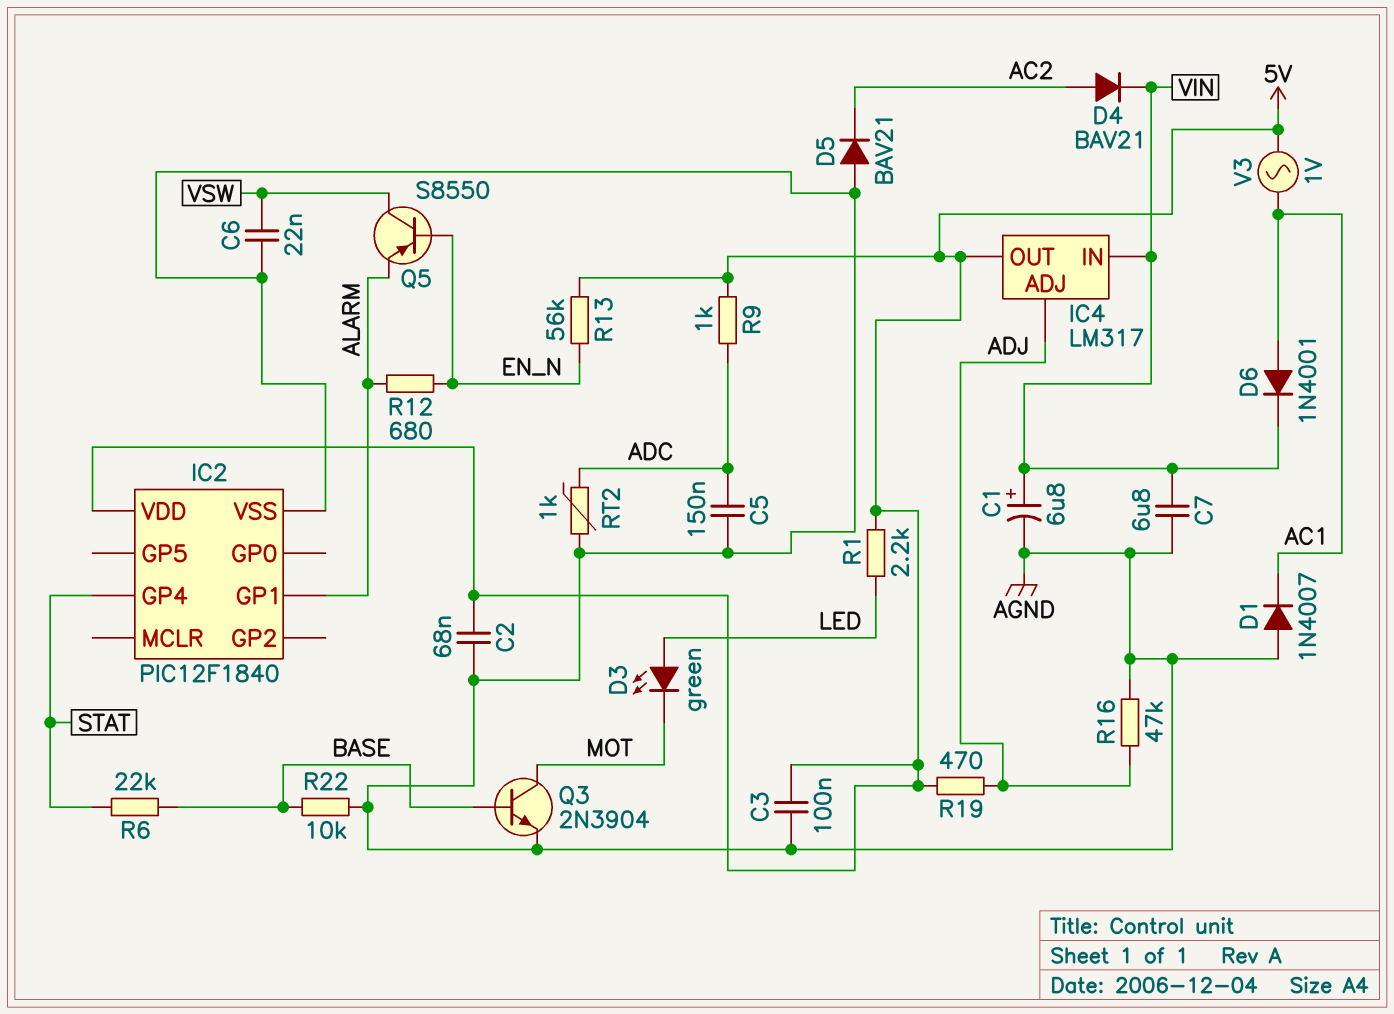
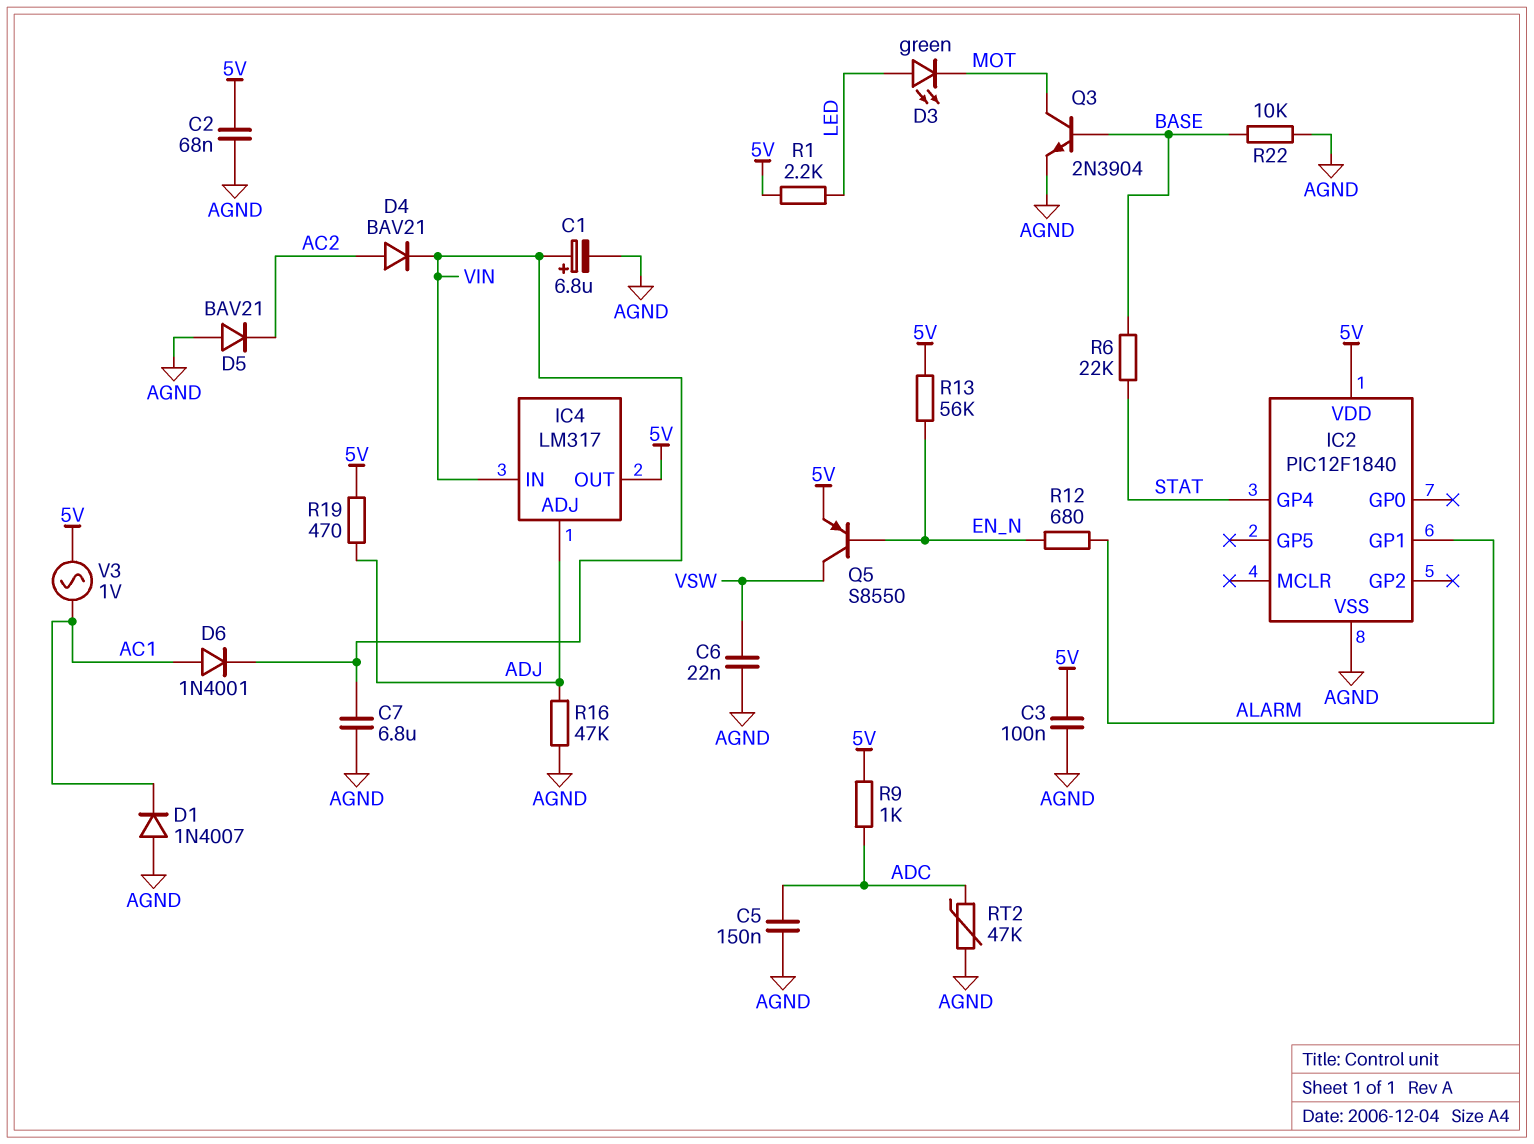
Q5: PNP S8550 (B EN_N, C VSW, E ALARM) -> PNP S8550 (B EN_N, C VSW, E 5V)
RT2: 1k (ADC, AGND) -> 47k (ADC, AGND)

